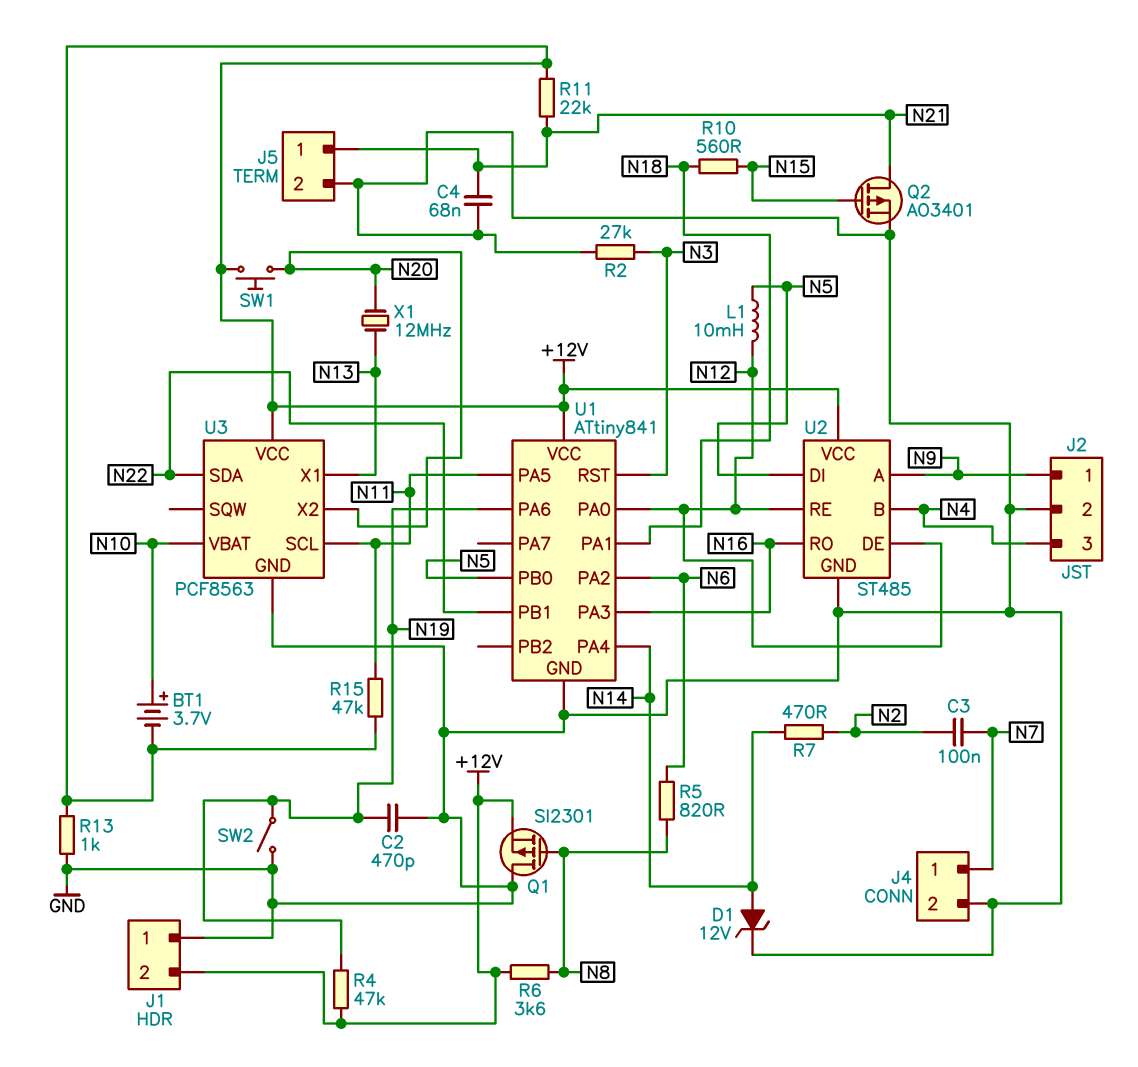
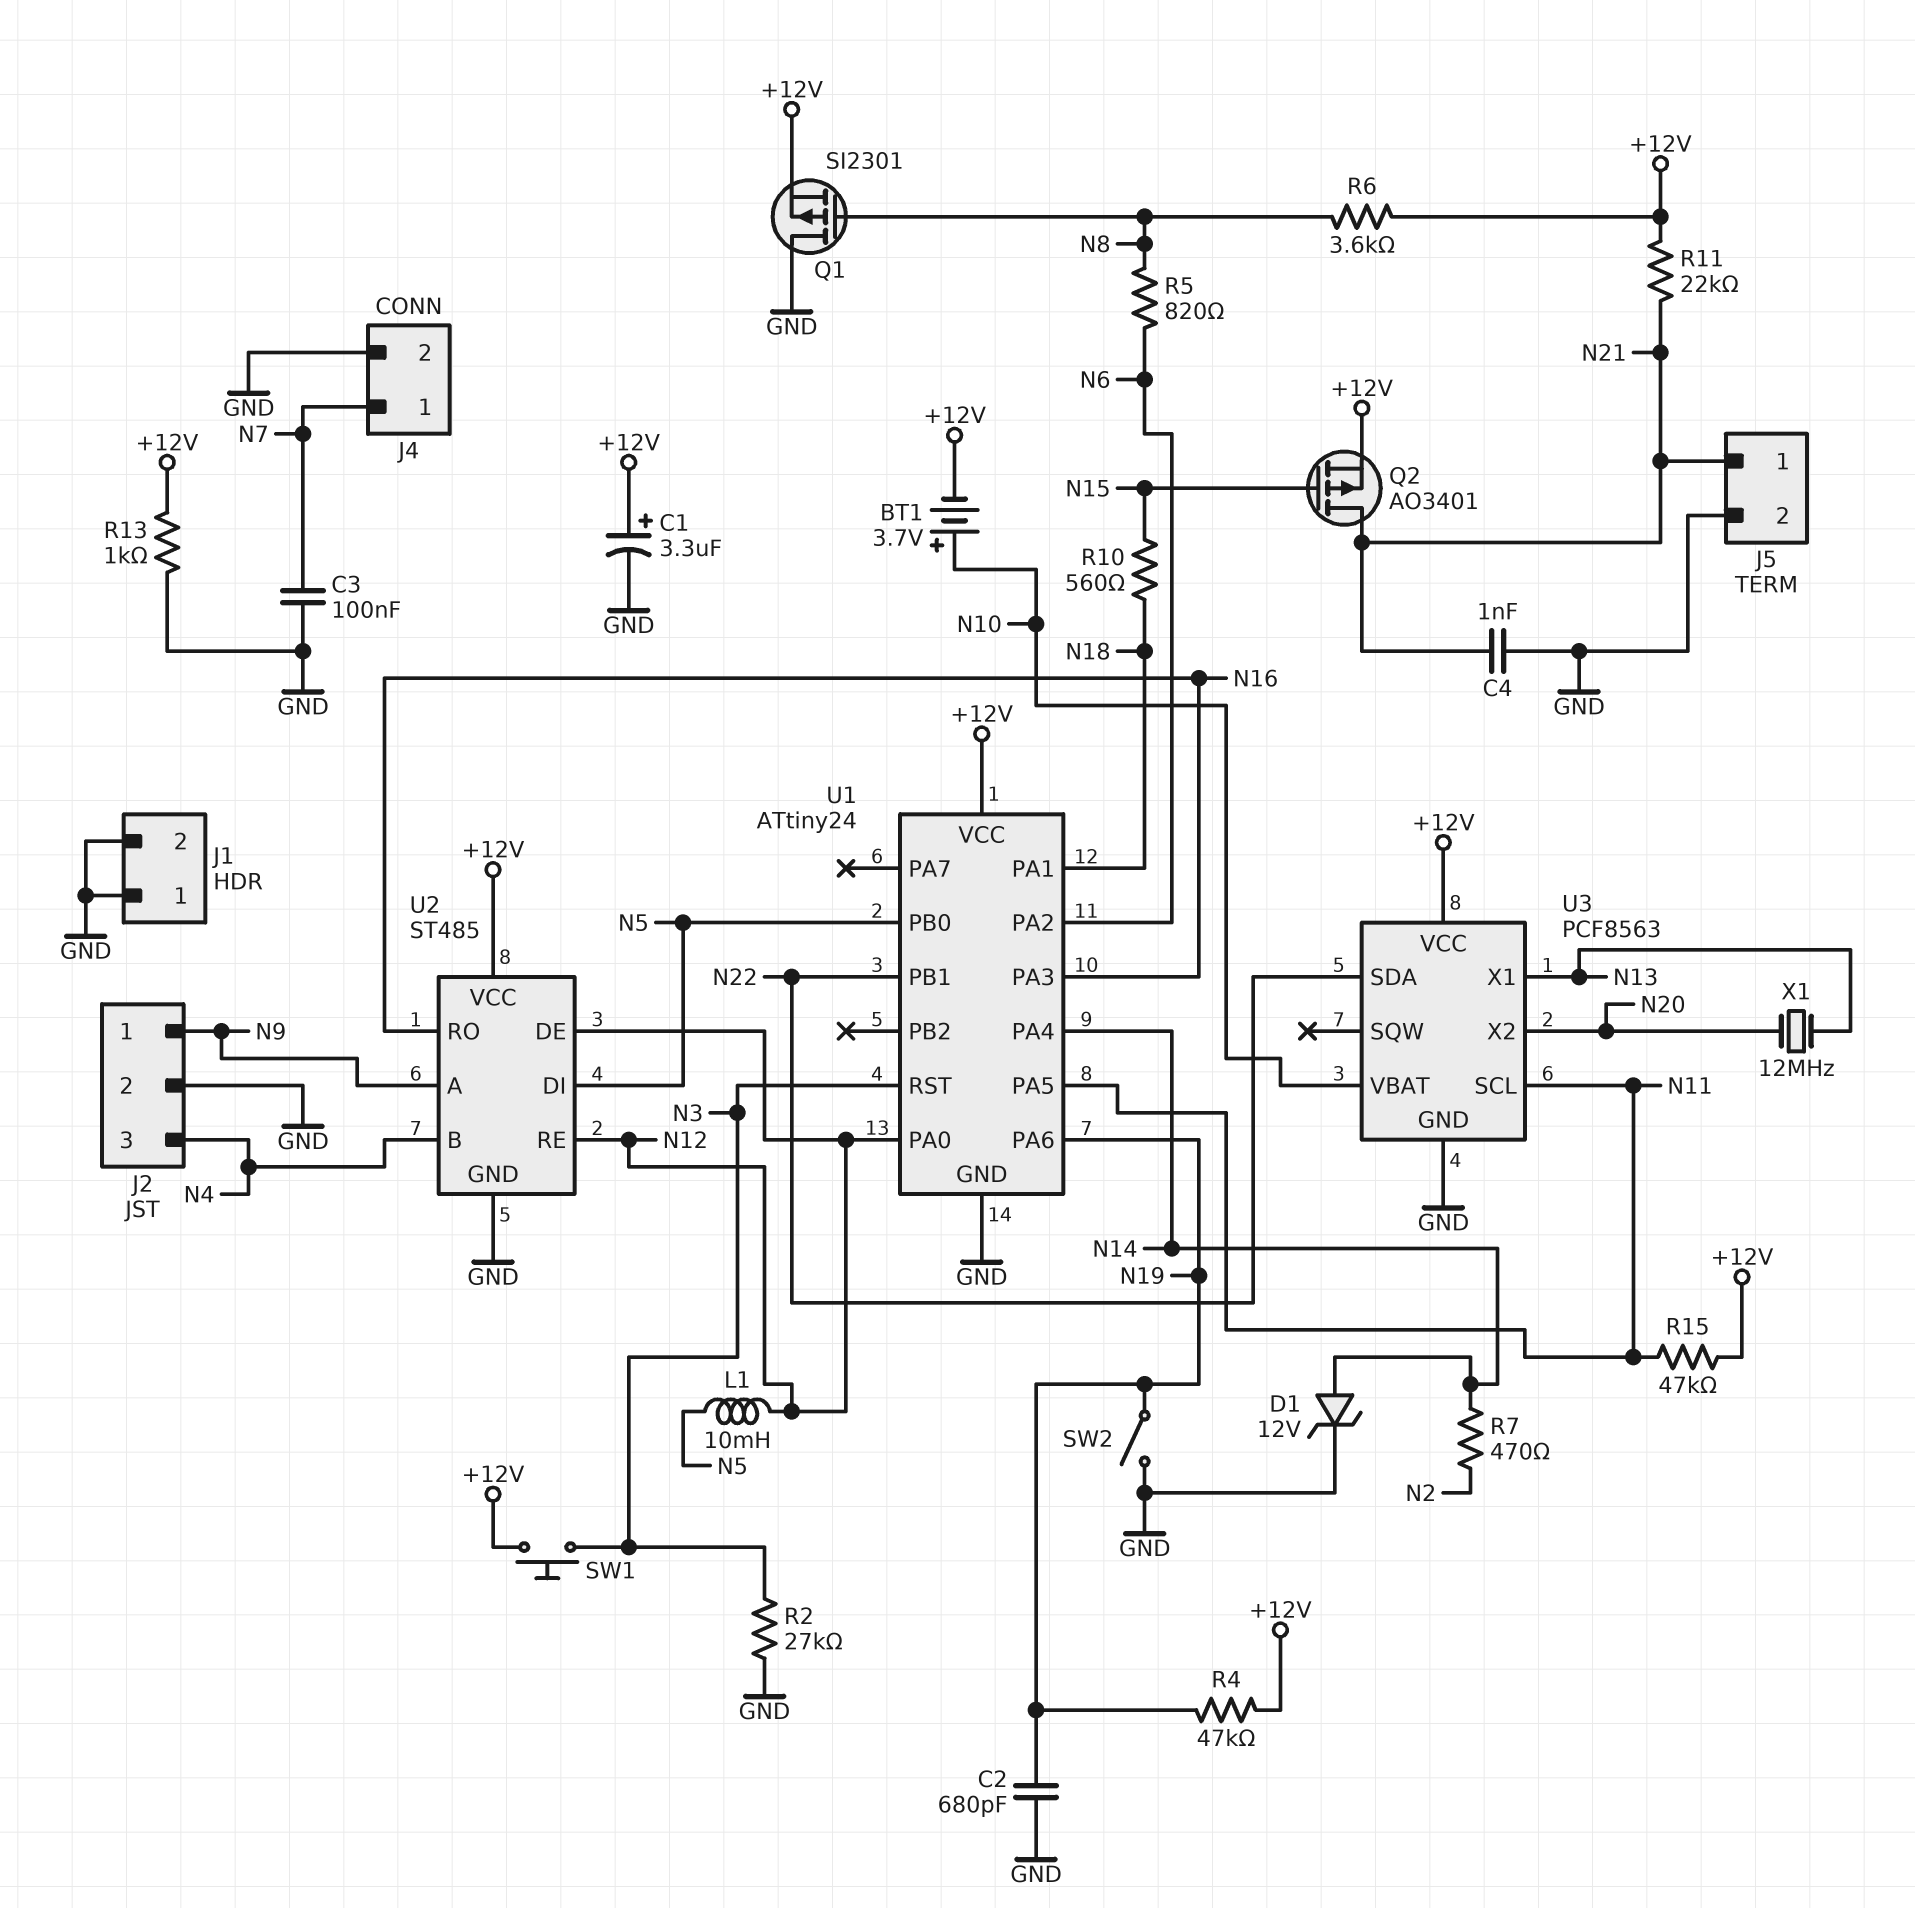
C1: none -> 3.3uF (plus +12V, minus GND)
C2: 470pF (GND, N19) -> 680pF (GND, N19)
C3: 100nF (N2, N7) -> 100nF (GND, N7)
C4: 68nF (GND, N21) -> 1nF (GND, N21)
J1 pin 2: +12V -> GND
Q2: PMOS AO3401 (G N15, D N21, S GND) -> PMOS AO3401 (G N15, D N21, S +12V)
SW1: button (+12V, N20) -> button (+12V, N3)
U1: ATtiny841 -> ATtiny24

